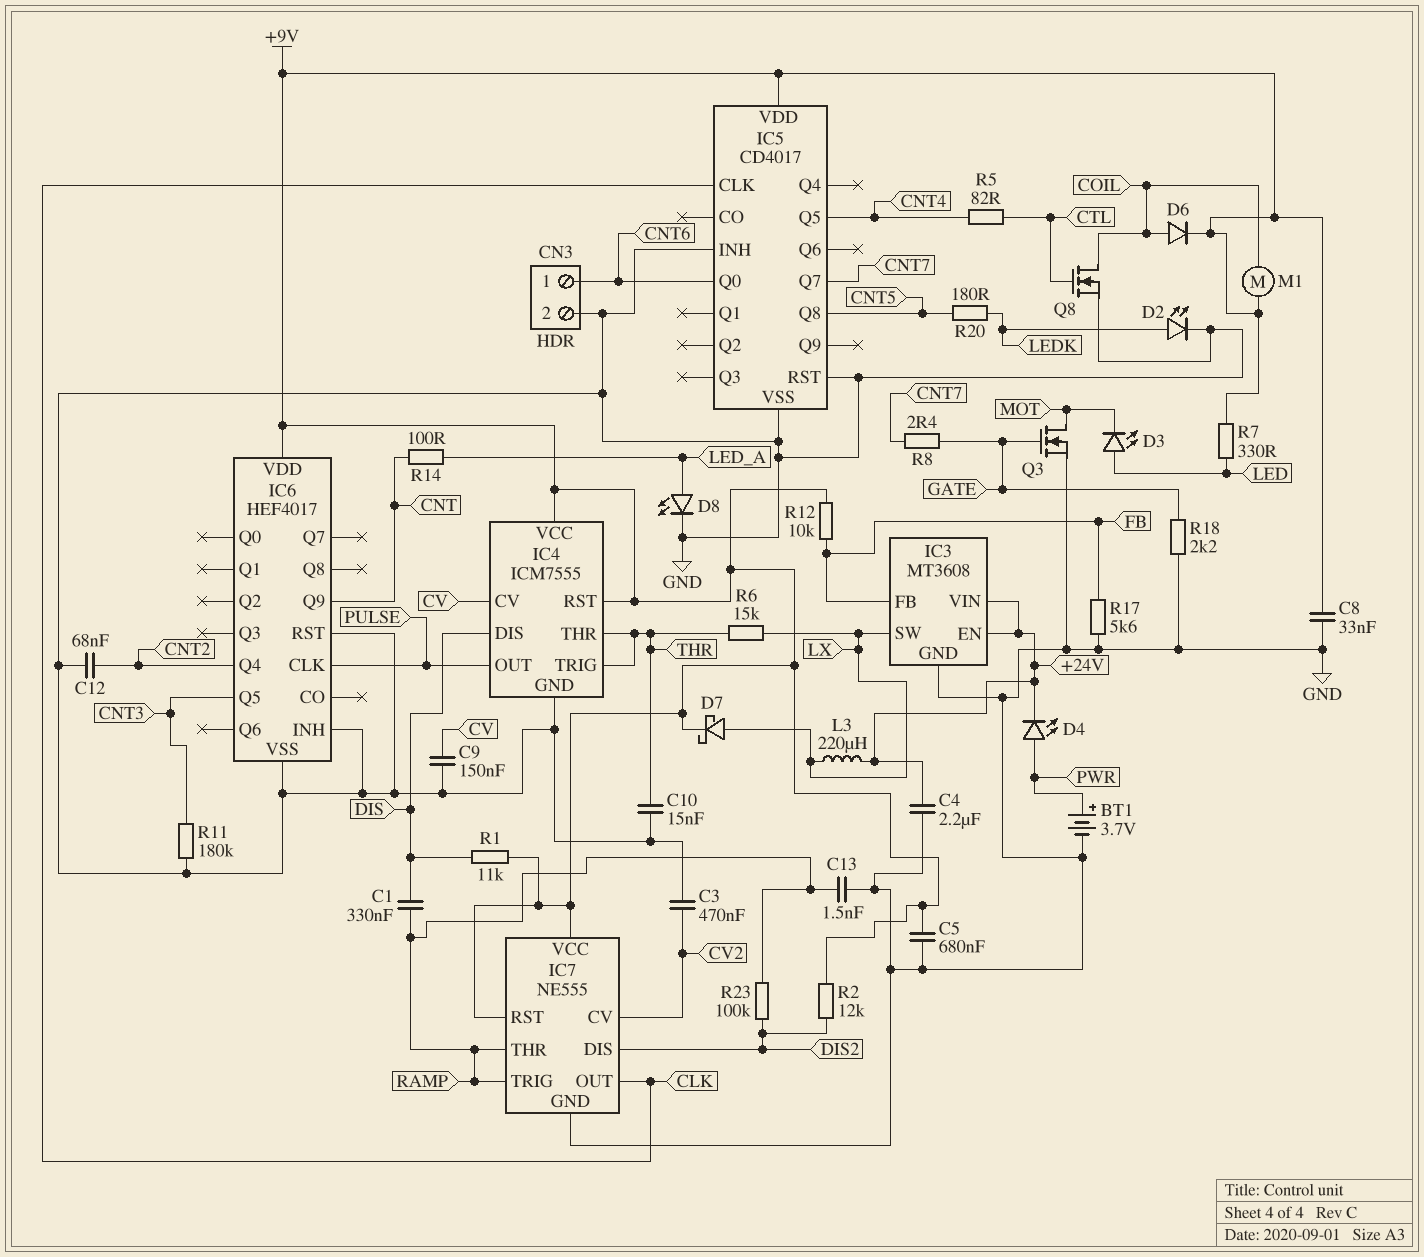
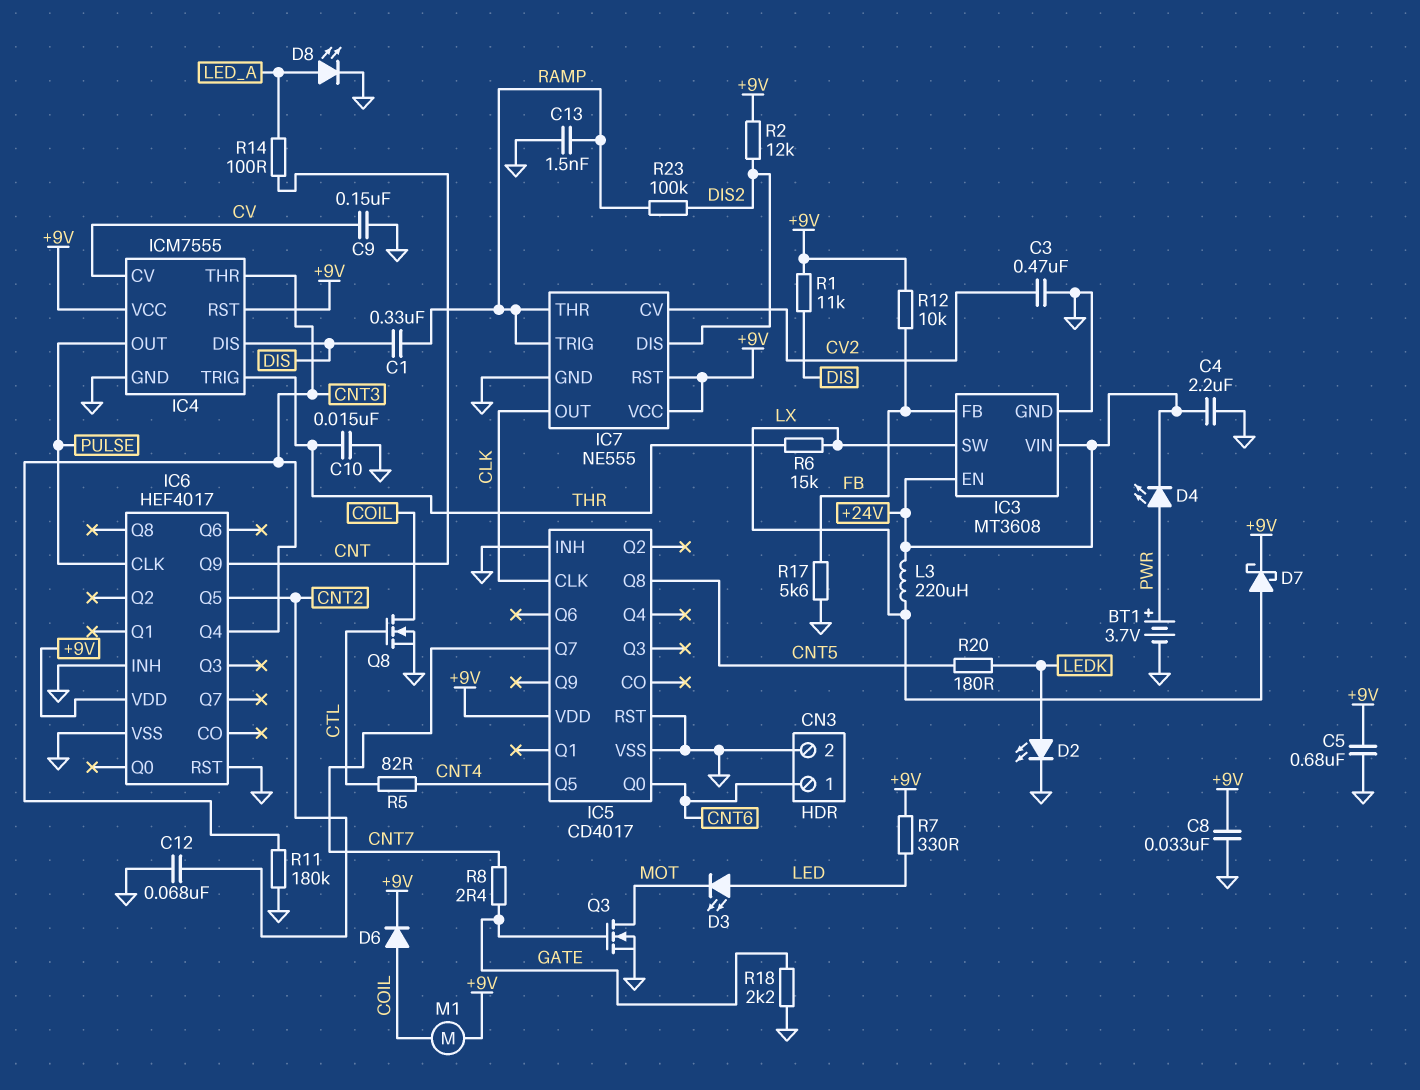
IC4 pin THR: THR -> CNT3
IC6 pin Q4: CNT2 -> CNT3
IC6 pin Q5: CNT3 -> CNT2

